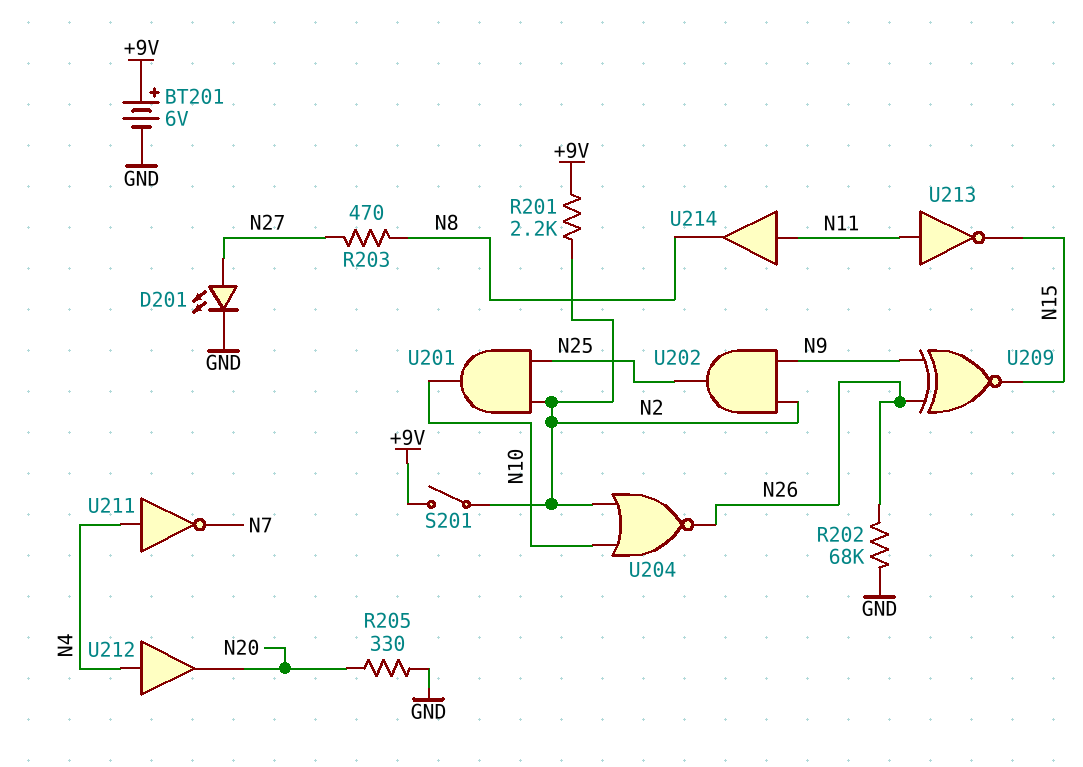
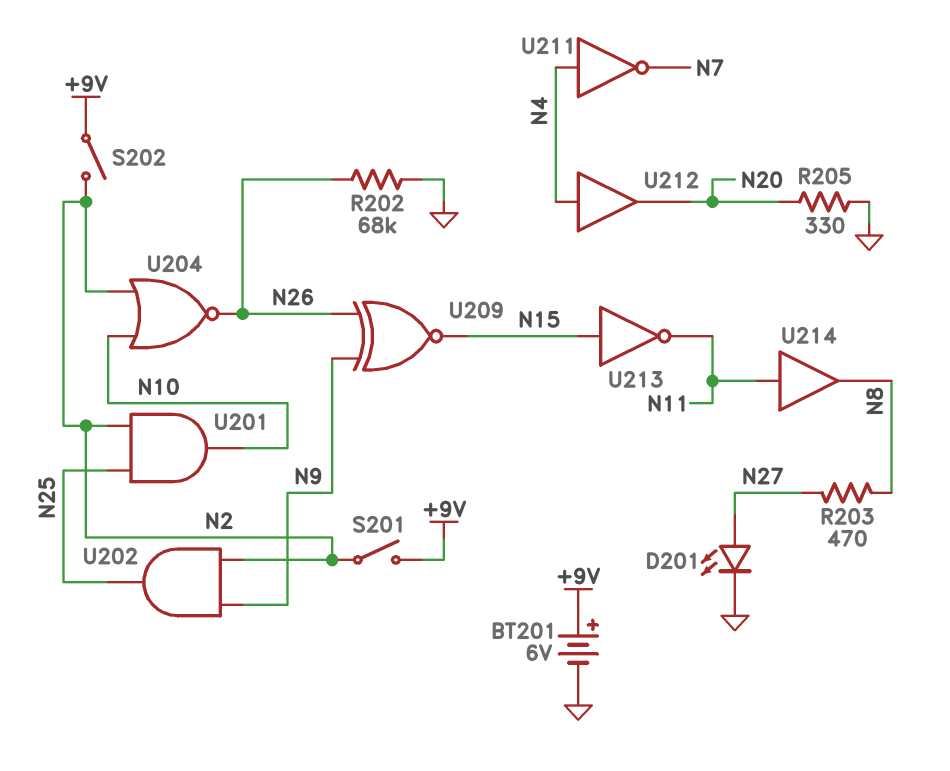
R201: 2.2k (+9V, N2) -> none
S202: none -> switch (+9V, N2)
U213: NOT (in N11, out N15) -> NOT (in N15, out N11)

